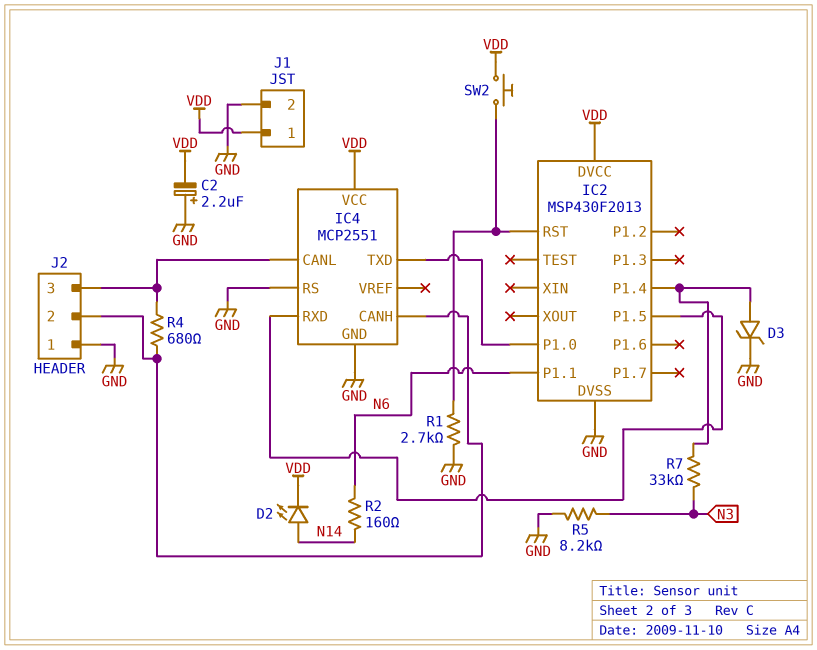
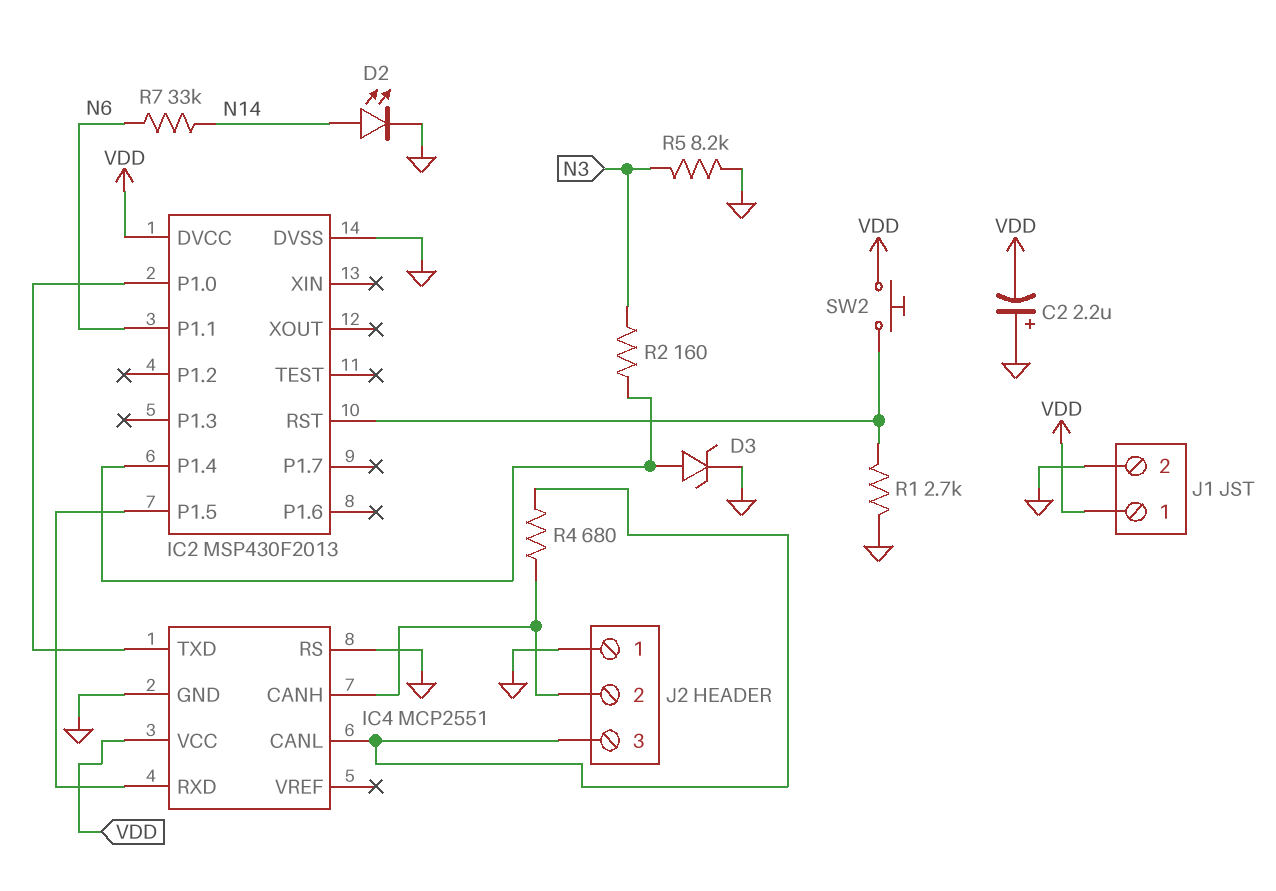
D2: LED (A N14, K VDD) -> LED (A N14, K GND)
R2: 160 (N6, N14) -> 160 (IC2/P1.4, N3)
R7: 33k (IC2/P1.4, N3) -> 33k (N6, N14)

